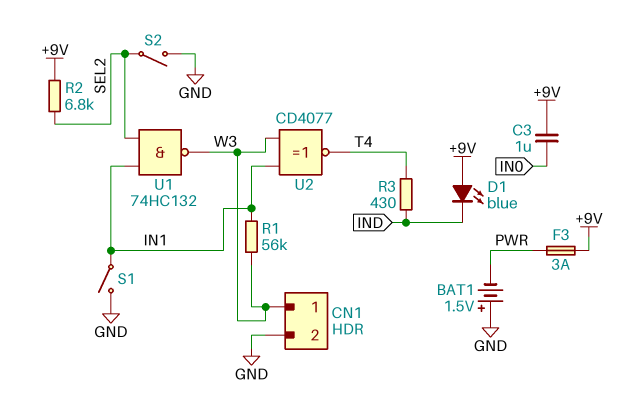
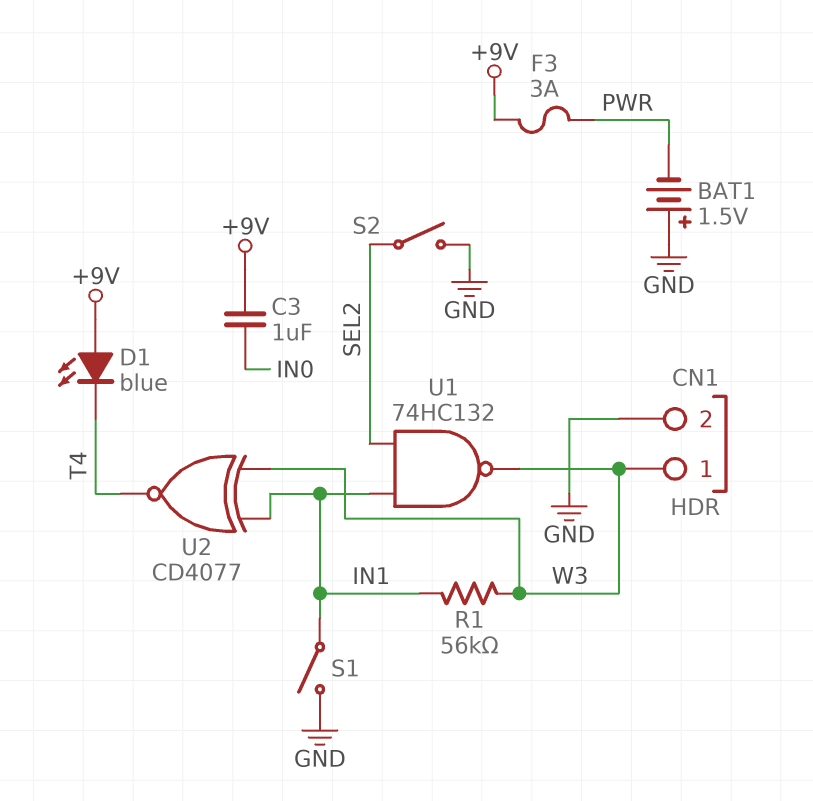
D1: LED blue (A +9V, K IND) -> LED blue (A +9V, K T4)
R2: 6.8k (+9V, SEL2) -> none
R3: 430 (IND, T4) -> none

